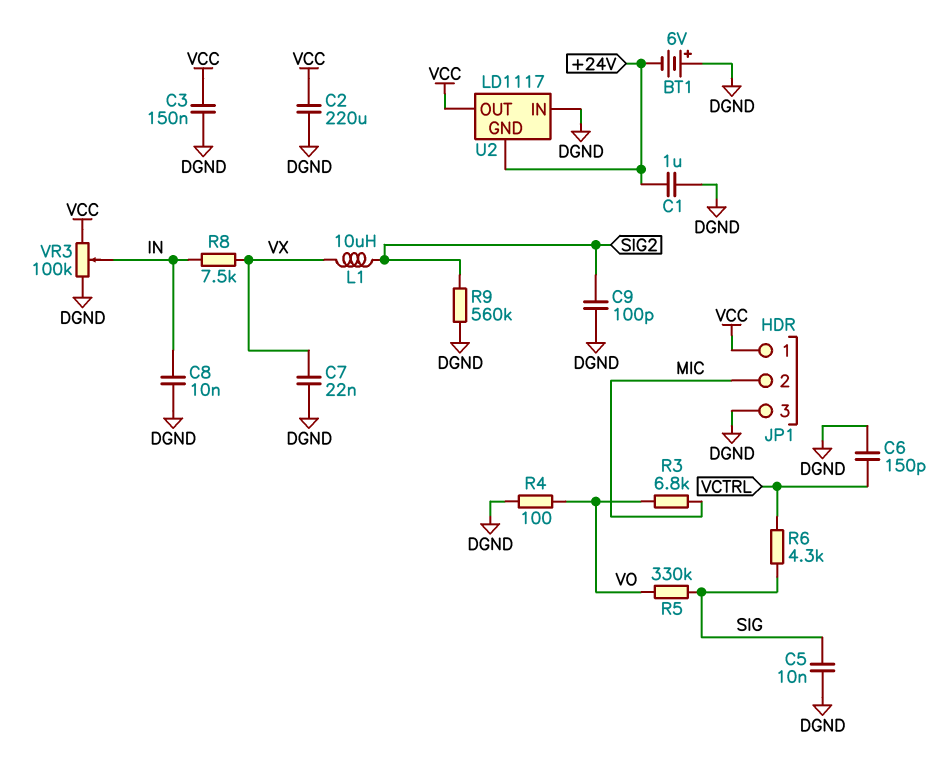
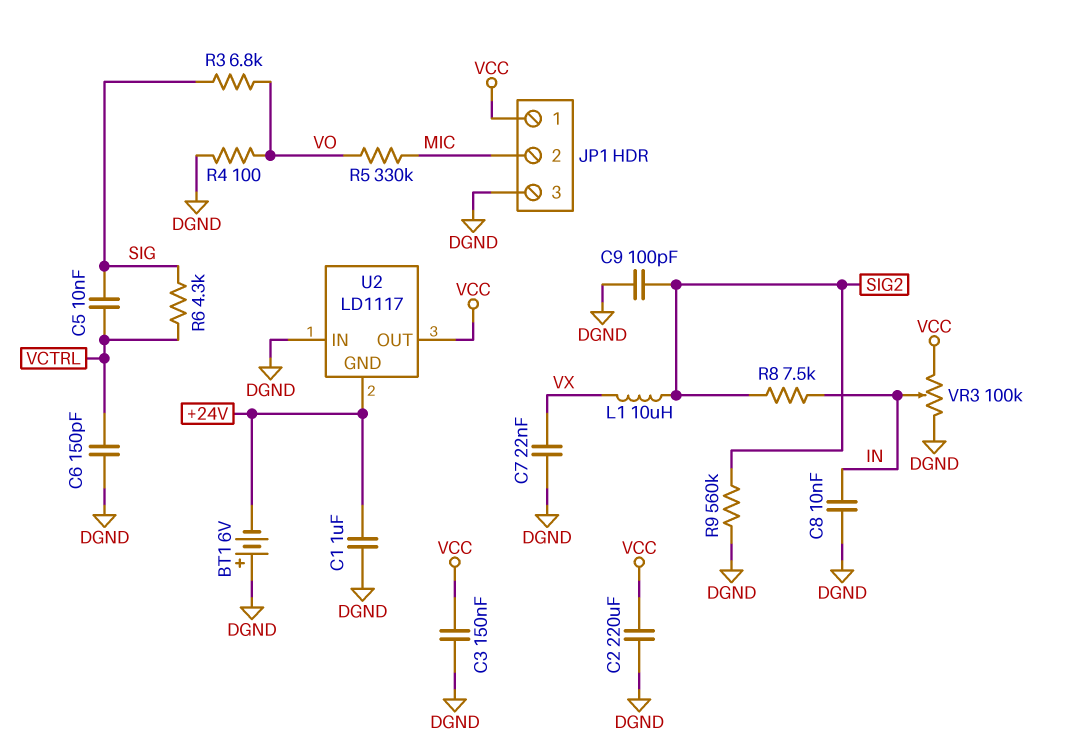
C5: 10nF (DGND, SIG) -> 10nF (SIG, VCTRL)
R3: 6.8k (MIC, VO) -> 6.8k (SIG, VO)
R5: 330k (SIG, VO) -> 330k (MIC, VO)
R8: 7.5k (IN, VX) -> 7.5k (IN, SIG2)

